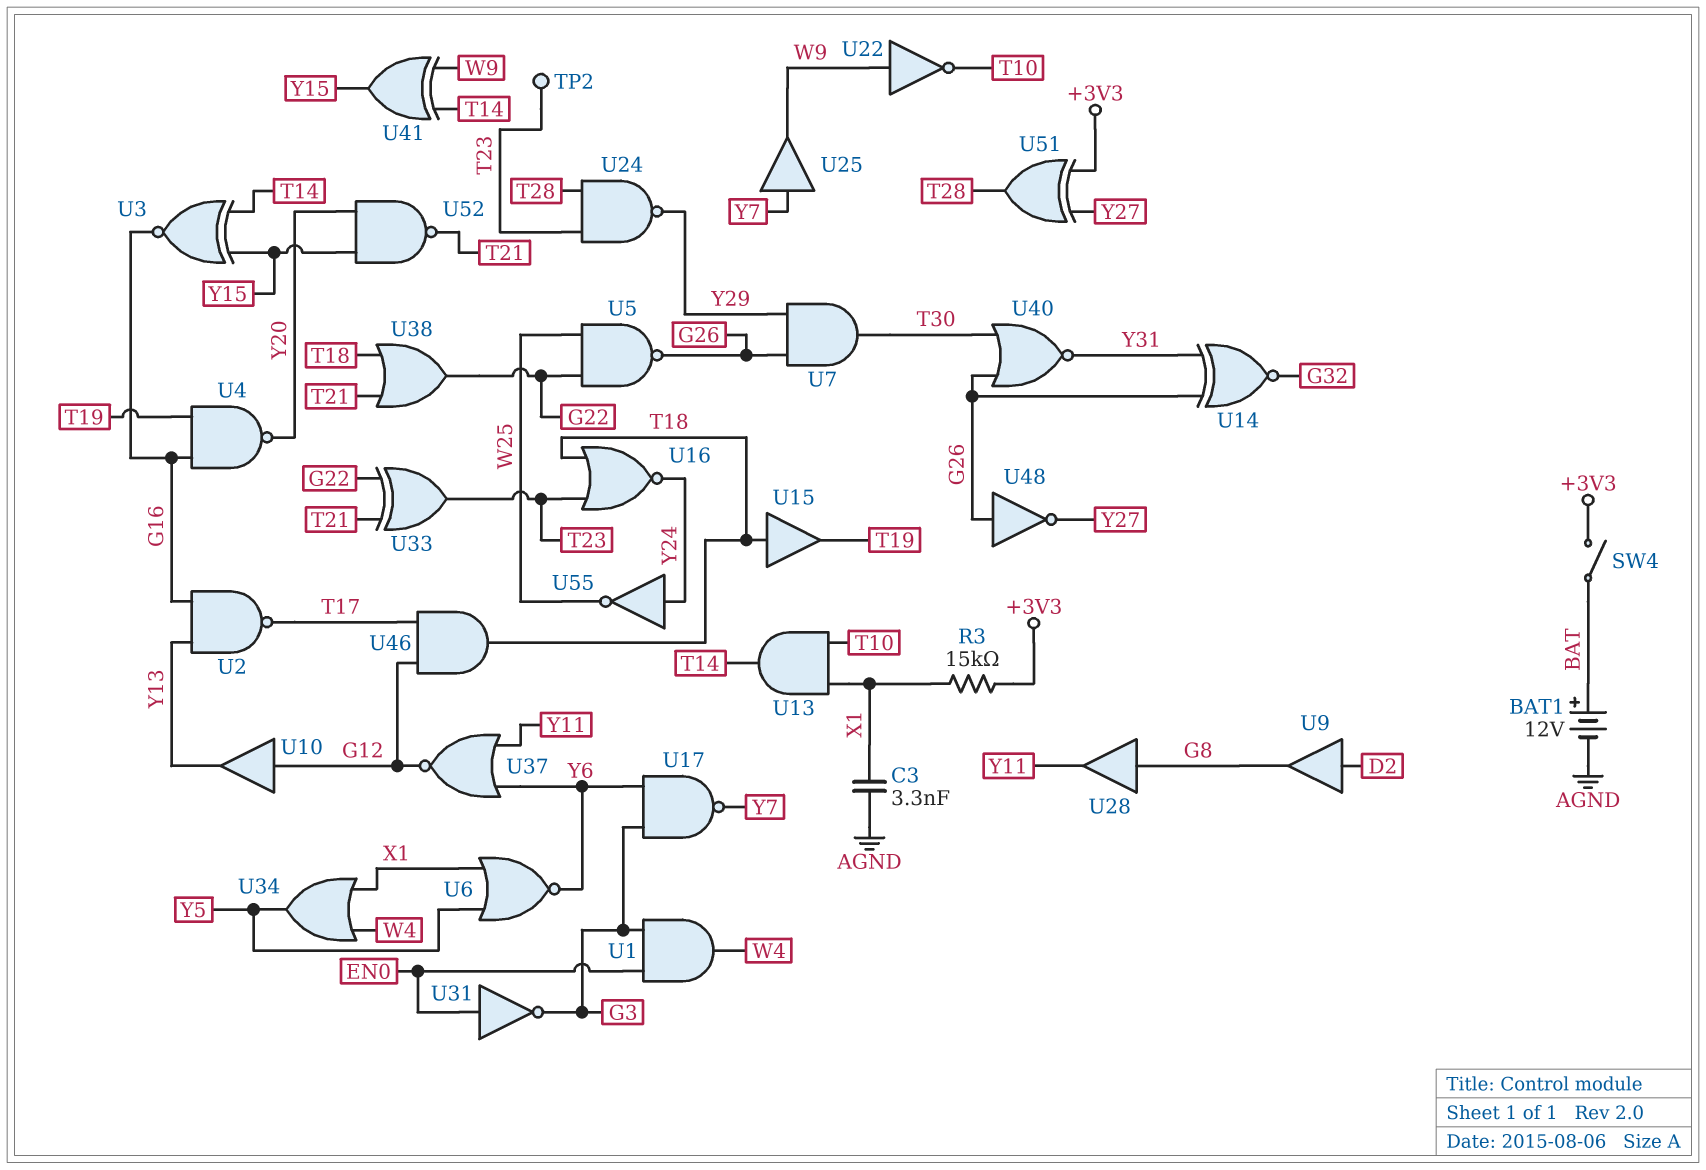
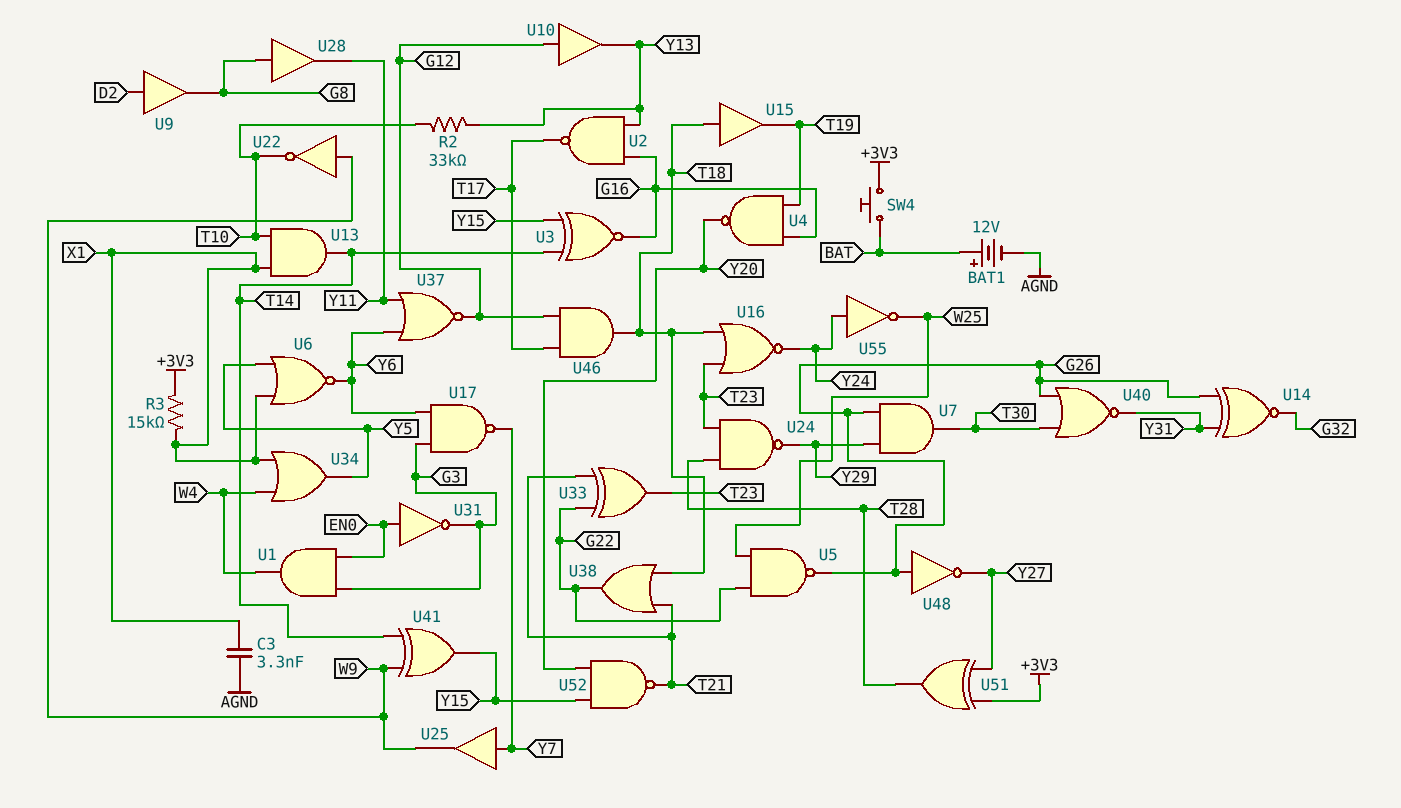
R2: none -> 33k (T10, Y13)
SW4: switch (+3V3, BAT) -> button (+3V3, BAT)
TP2: test point (T23) -> none

